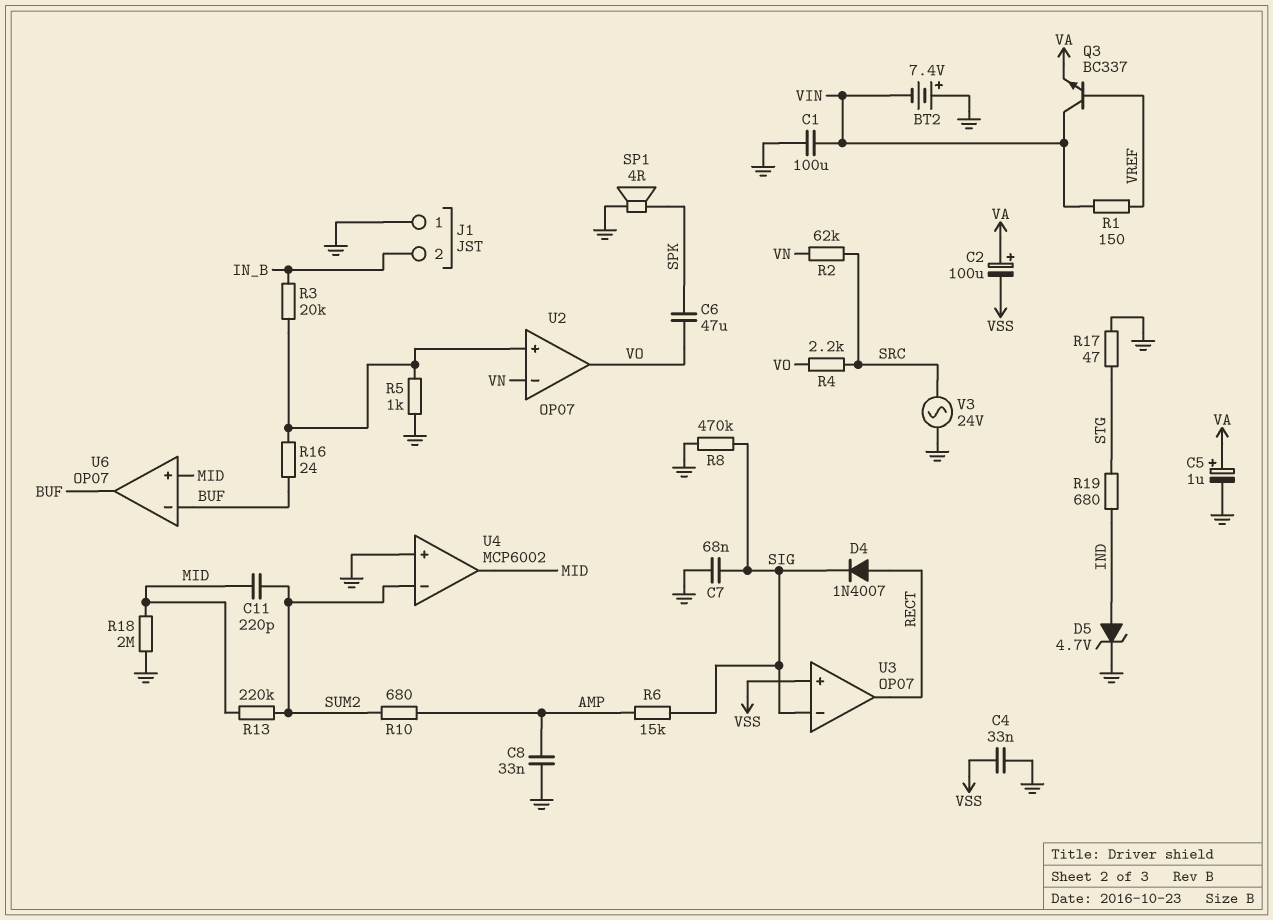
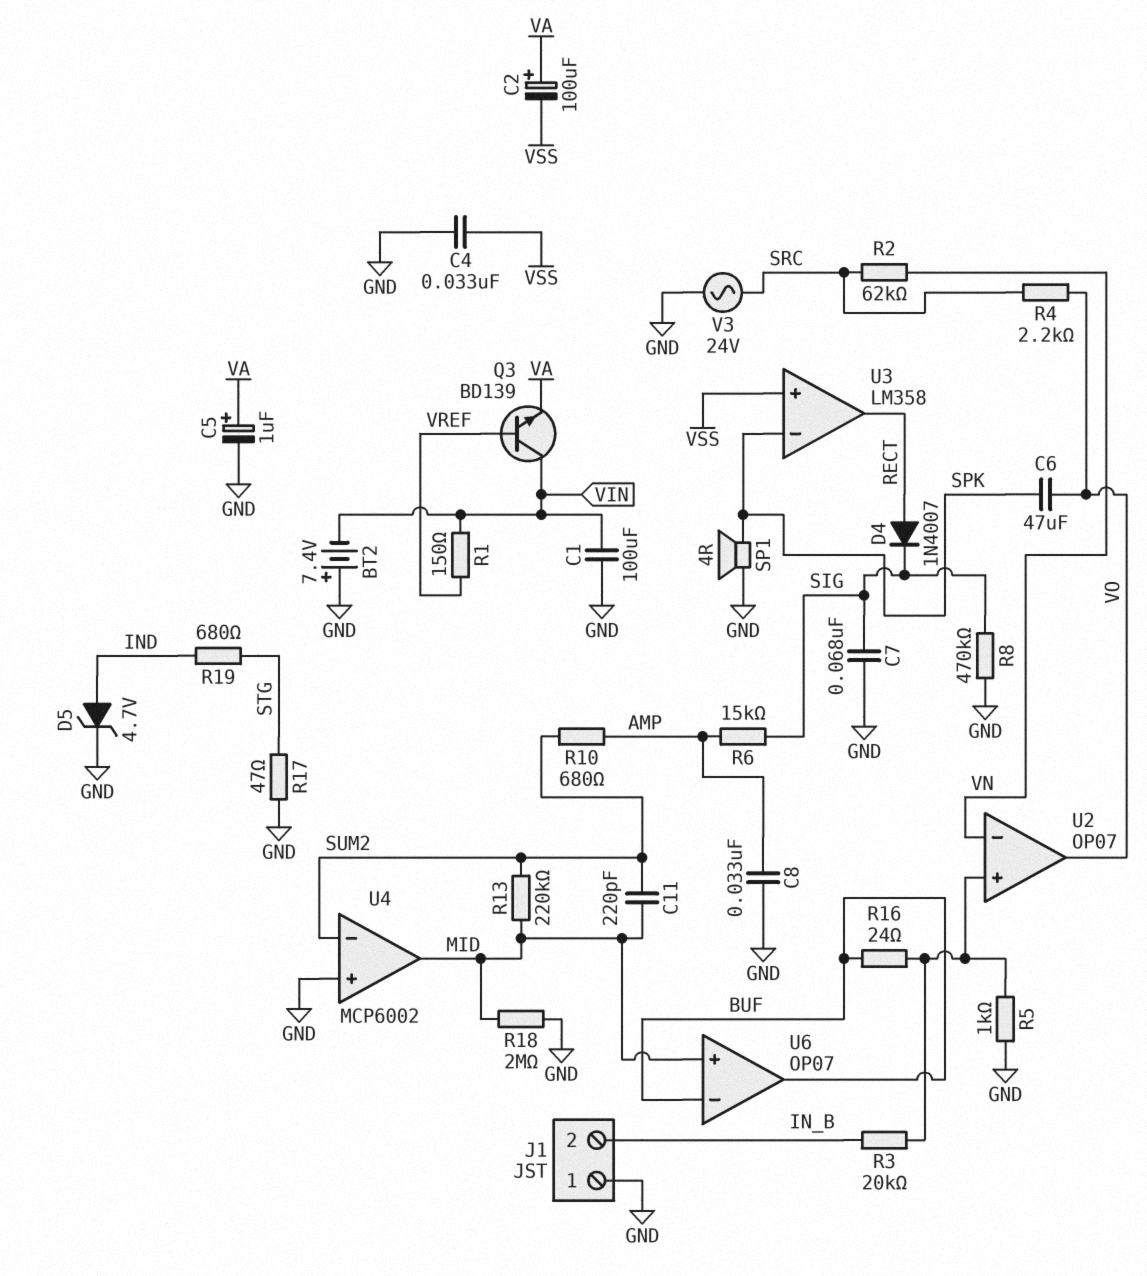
Q3: NPN BC337 (B VREF, C VIN, E VA) -> NPN BD139 (B VREF, C VIN, E VA)
U3: OP07 -> LM358
U3 pin in-: SIG -> SPK

